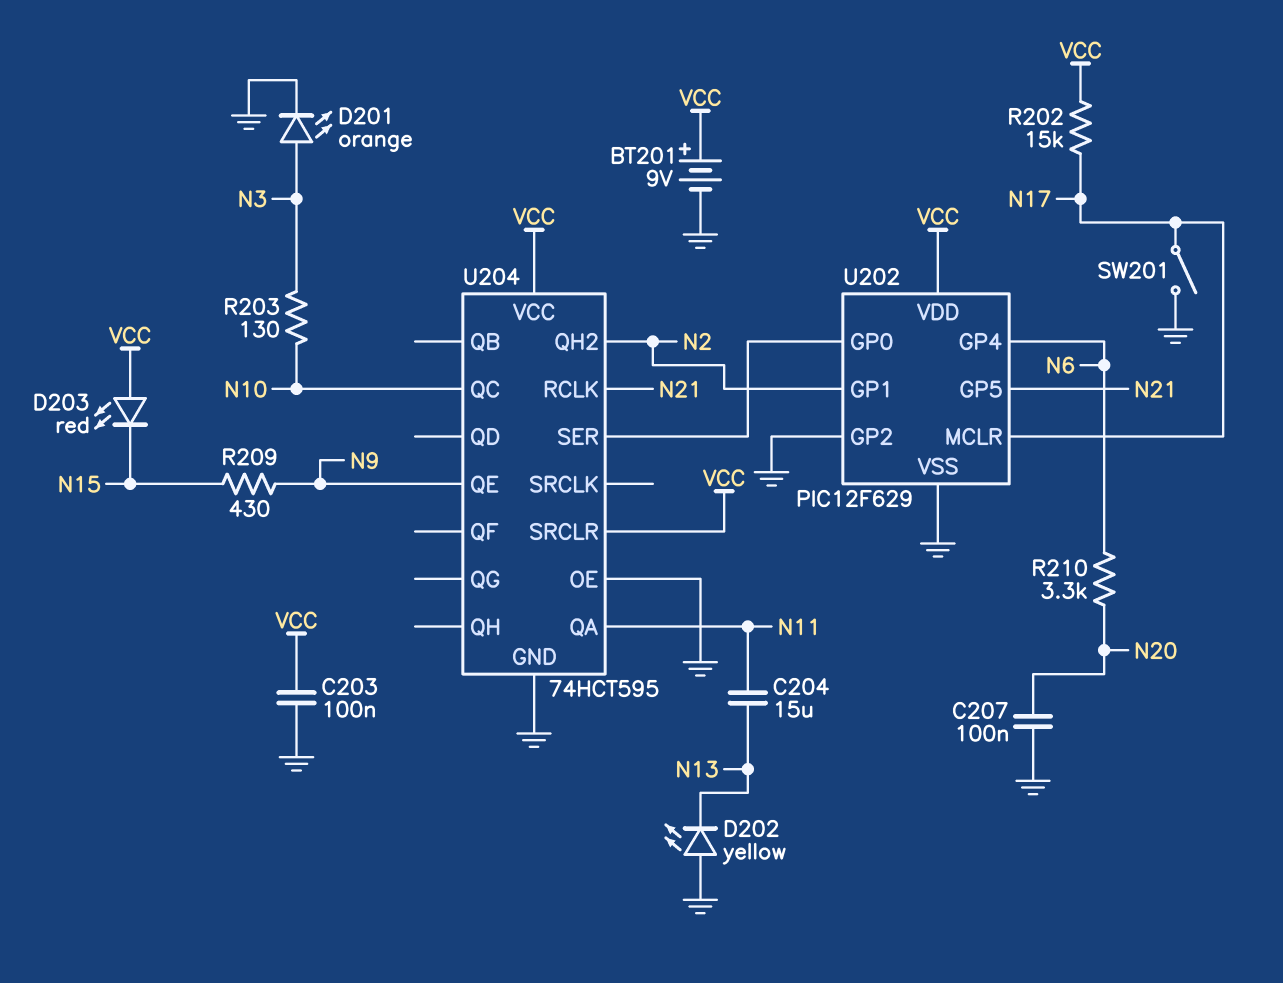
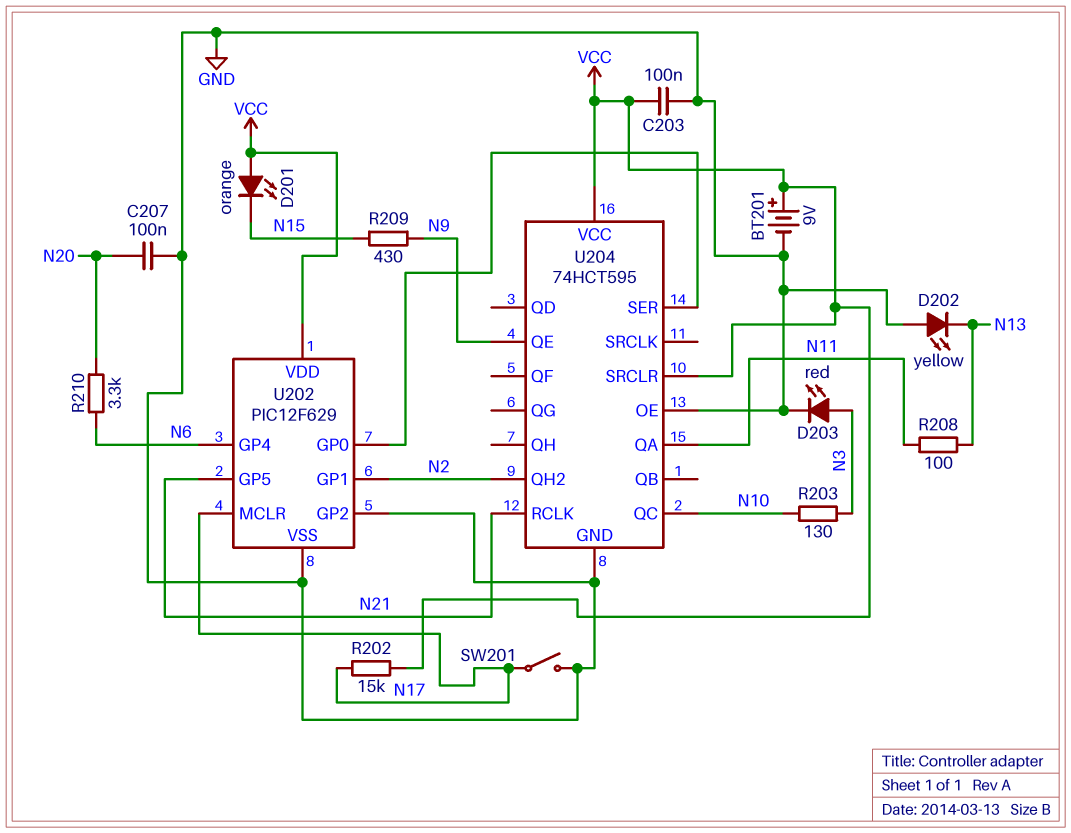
C204: 15uF (N11, N13) -> none
D201: LED orange (A N3, K GND) -> LED orange (A VCC, K N15)
D203: LED red (A VCC, K N15) -> LED red (A N3, K GND)
R208: none -> 100 (N11, N13)

